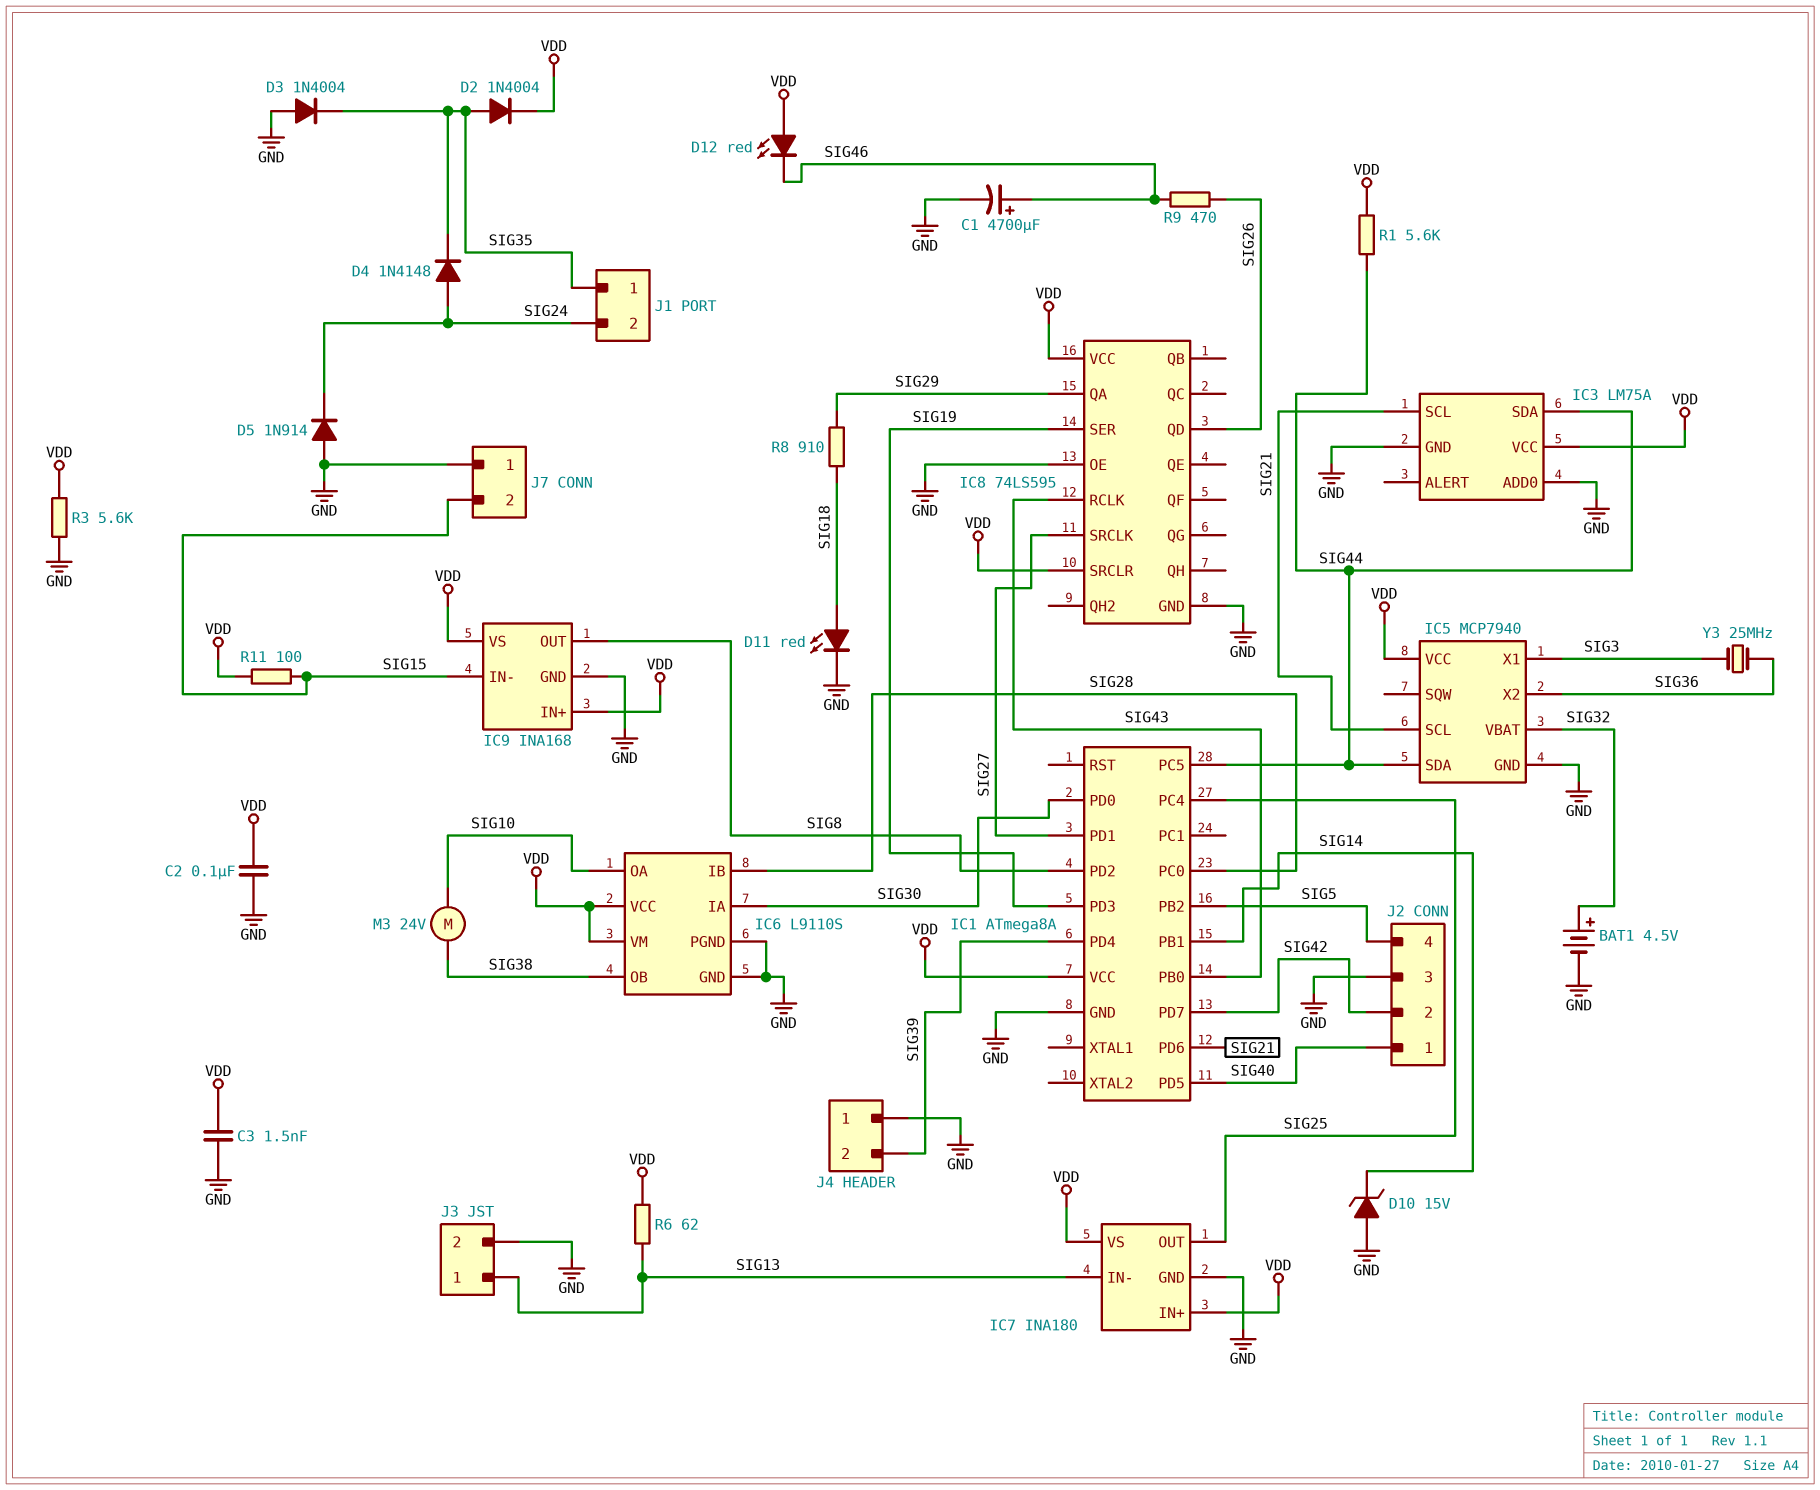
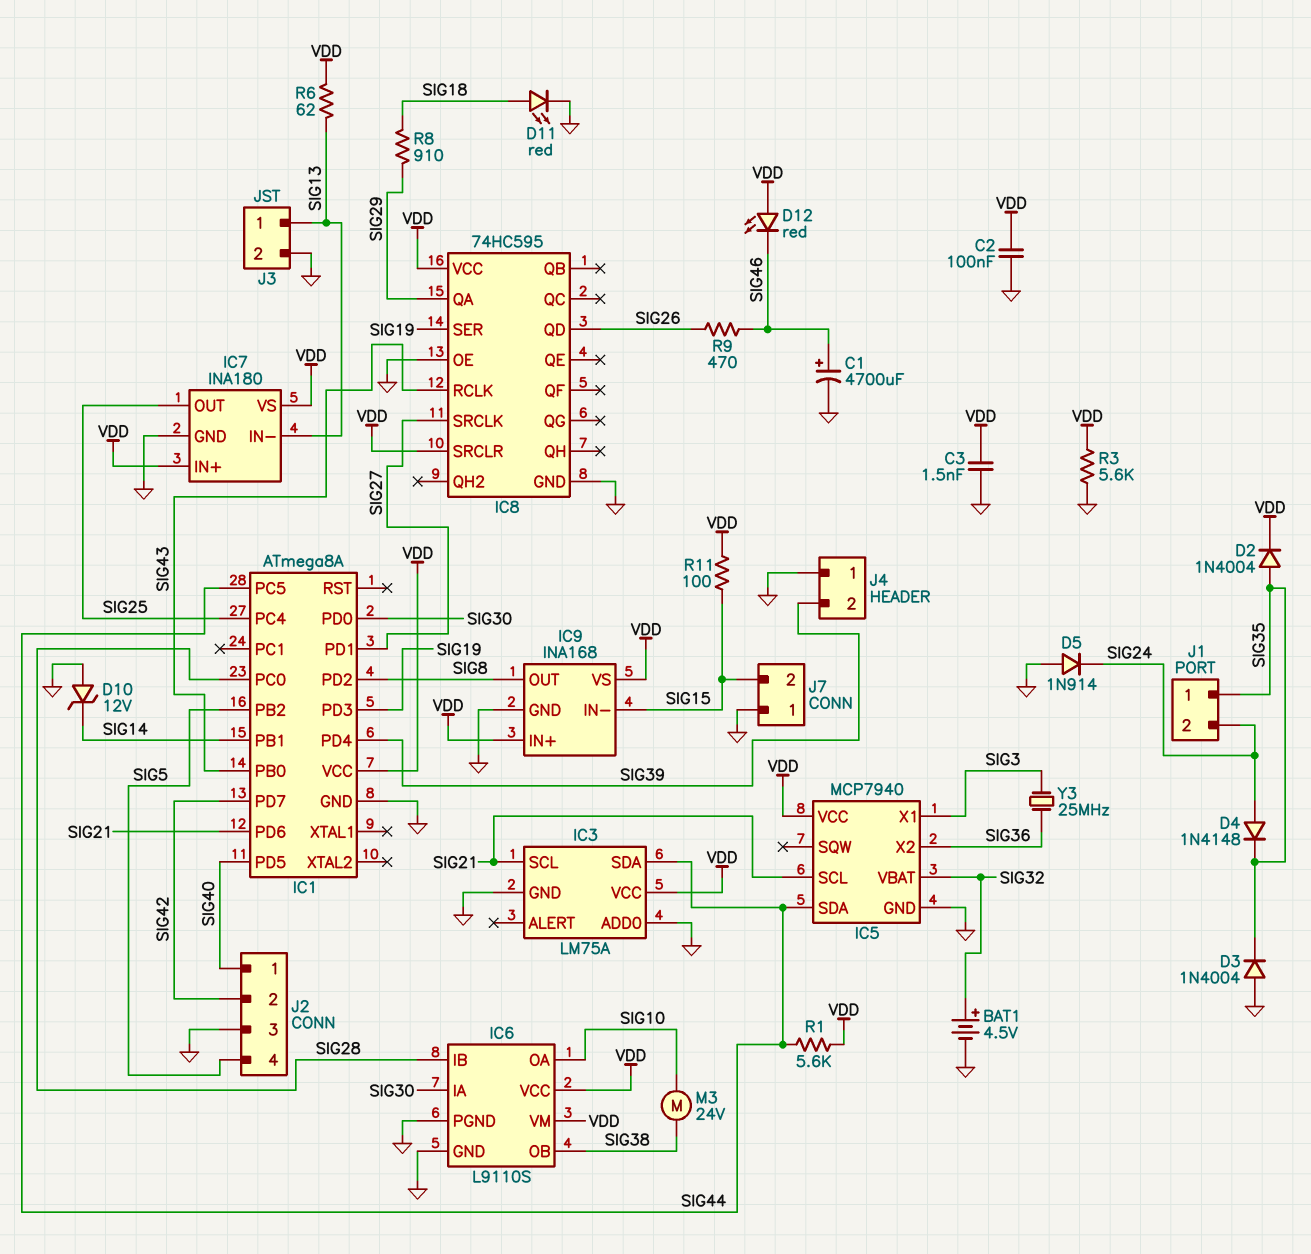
D10: zener 15V (A GND, K SIG14) -> zener 12V (A GND, K SIG14)
IC8: 74LS595 -> 74HC595

